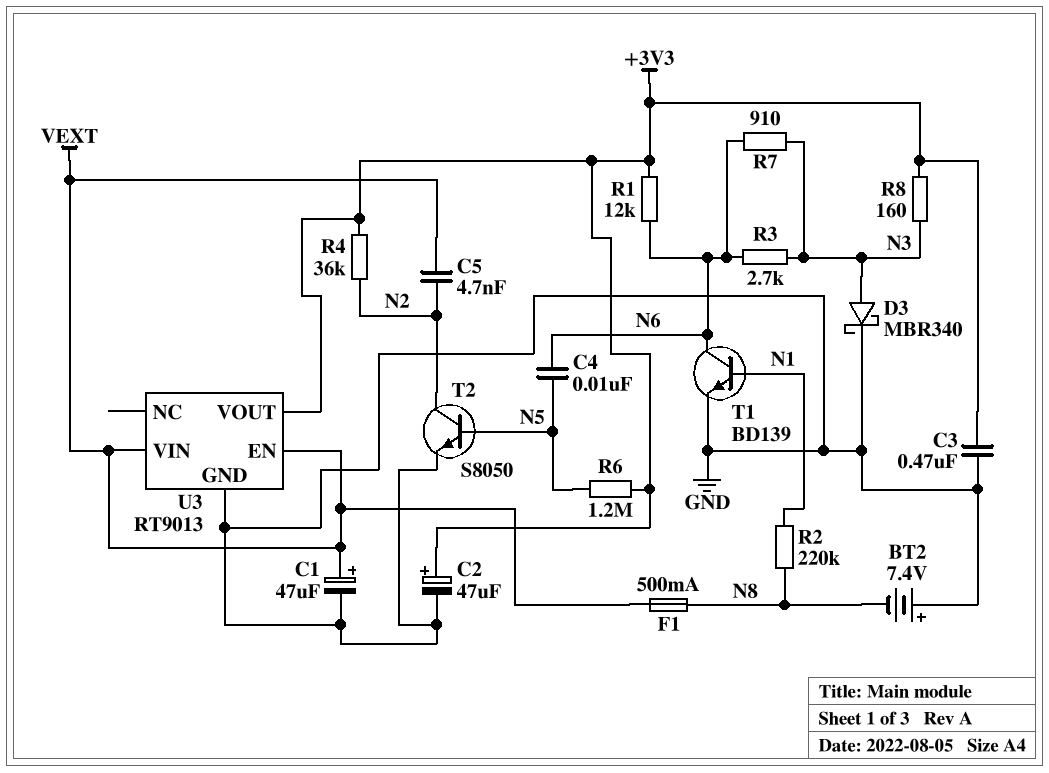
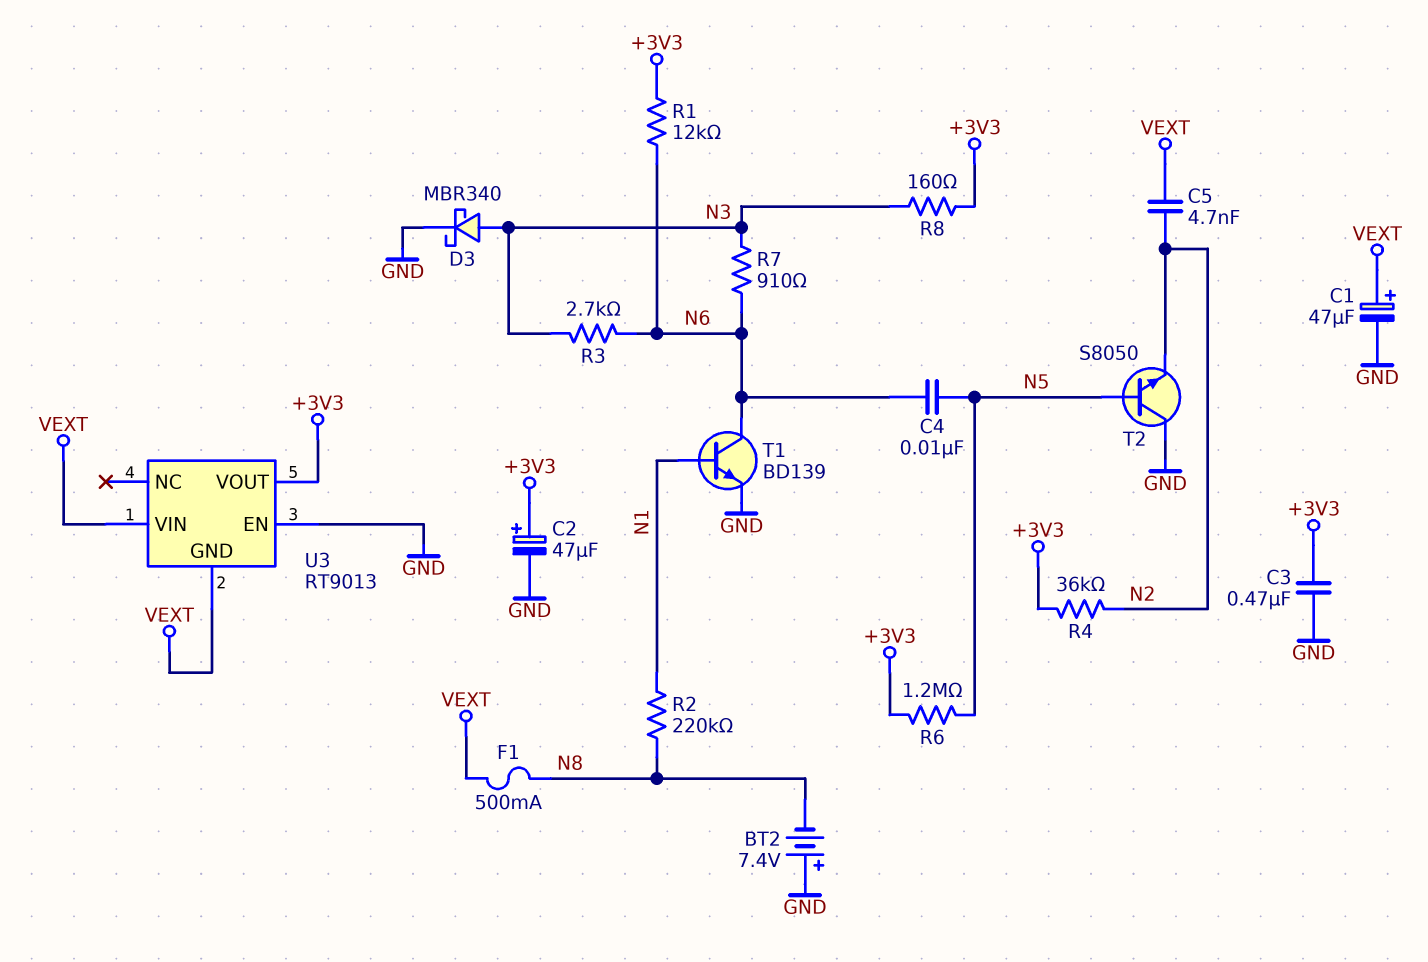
T2: NPN S8050 (B N5, C N2, E GND) -> NPN S8050 (B N5, C GND, E N2)
U3 pin EN: VEXT -> GND
U3 pin GND: GND -> VEXT

